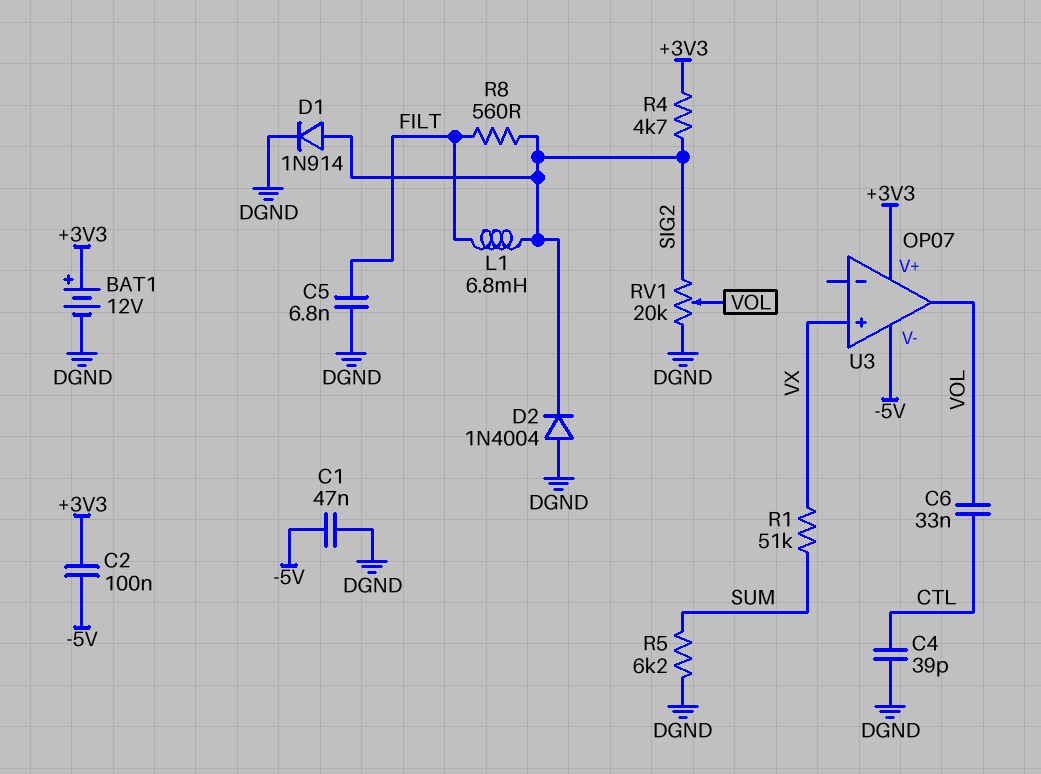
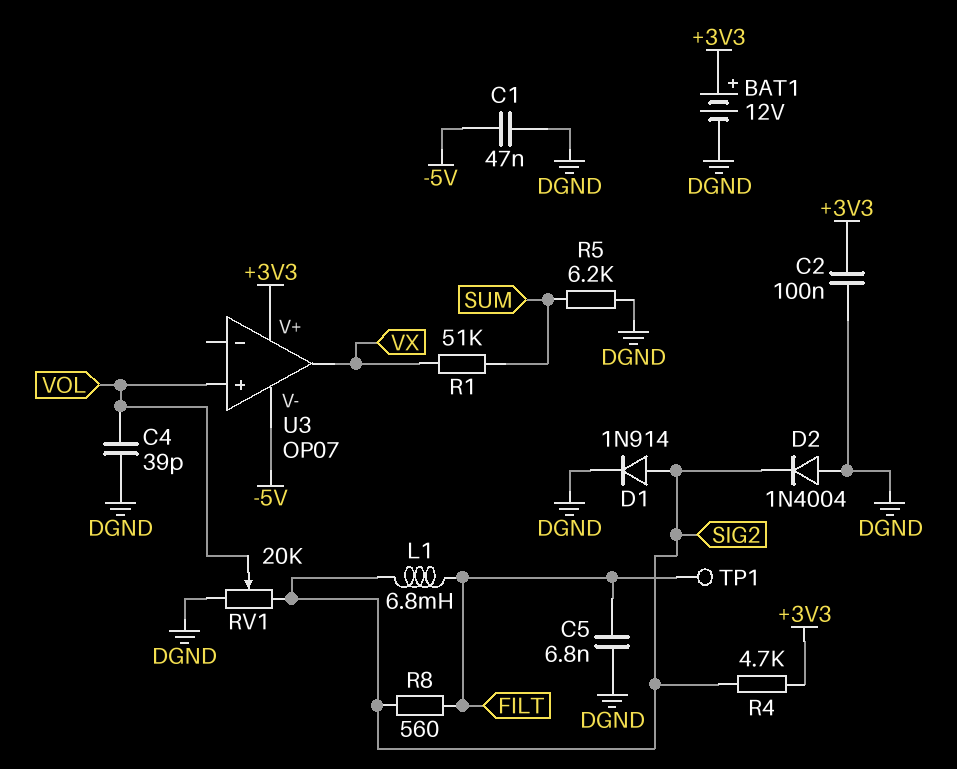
C2: 100nF (+3V3, -5V) -> 100nF (+3V3, DGND)
C4: 39pF (CTL, DGND) -> 39pF (DGND, VOL)
C6: 33nF (CTL, VOL) -> none
TP1: none -> test point (FILT)
U3 pin in+: VX -> VOL
U3 pin out: VOL -> VX

